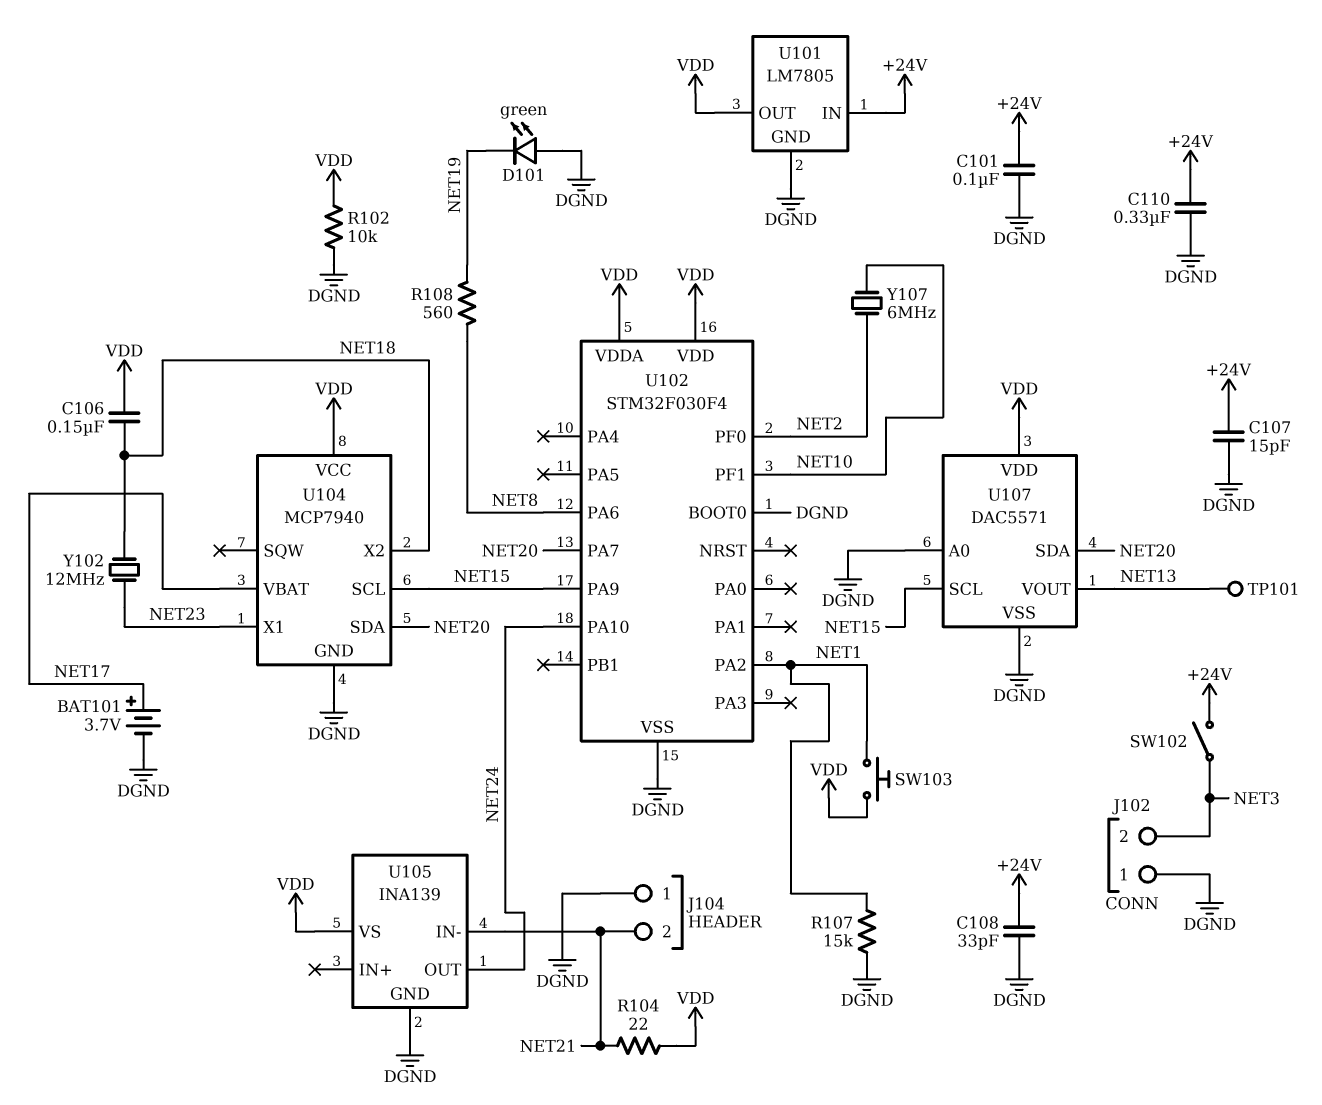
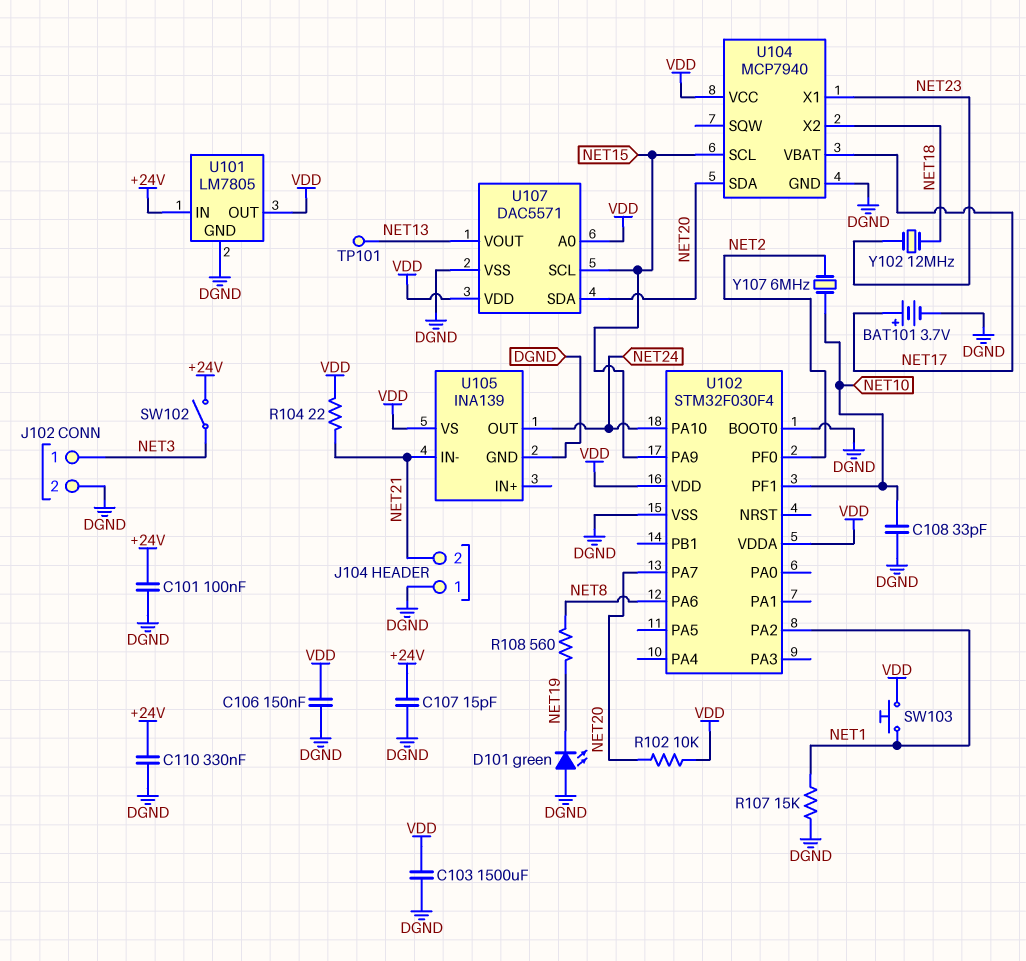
C103: none -> 1500uF (DGND, VDD)
C106: 150nF (NET18, VDD) -> 150nF (DGND, VDD)
C108: 33pF (+24V, DGND) -> 33pF (DGND, NET10)
J102 pin 1: DGND -> NET3
J102 pin 2: NET3 -> DGND
R102: 10k (DGND, VDD) -> 10k (NET20, VDD)
U107 pin A0: DGND -> VDD

